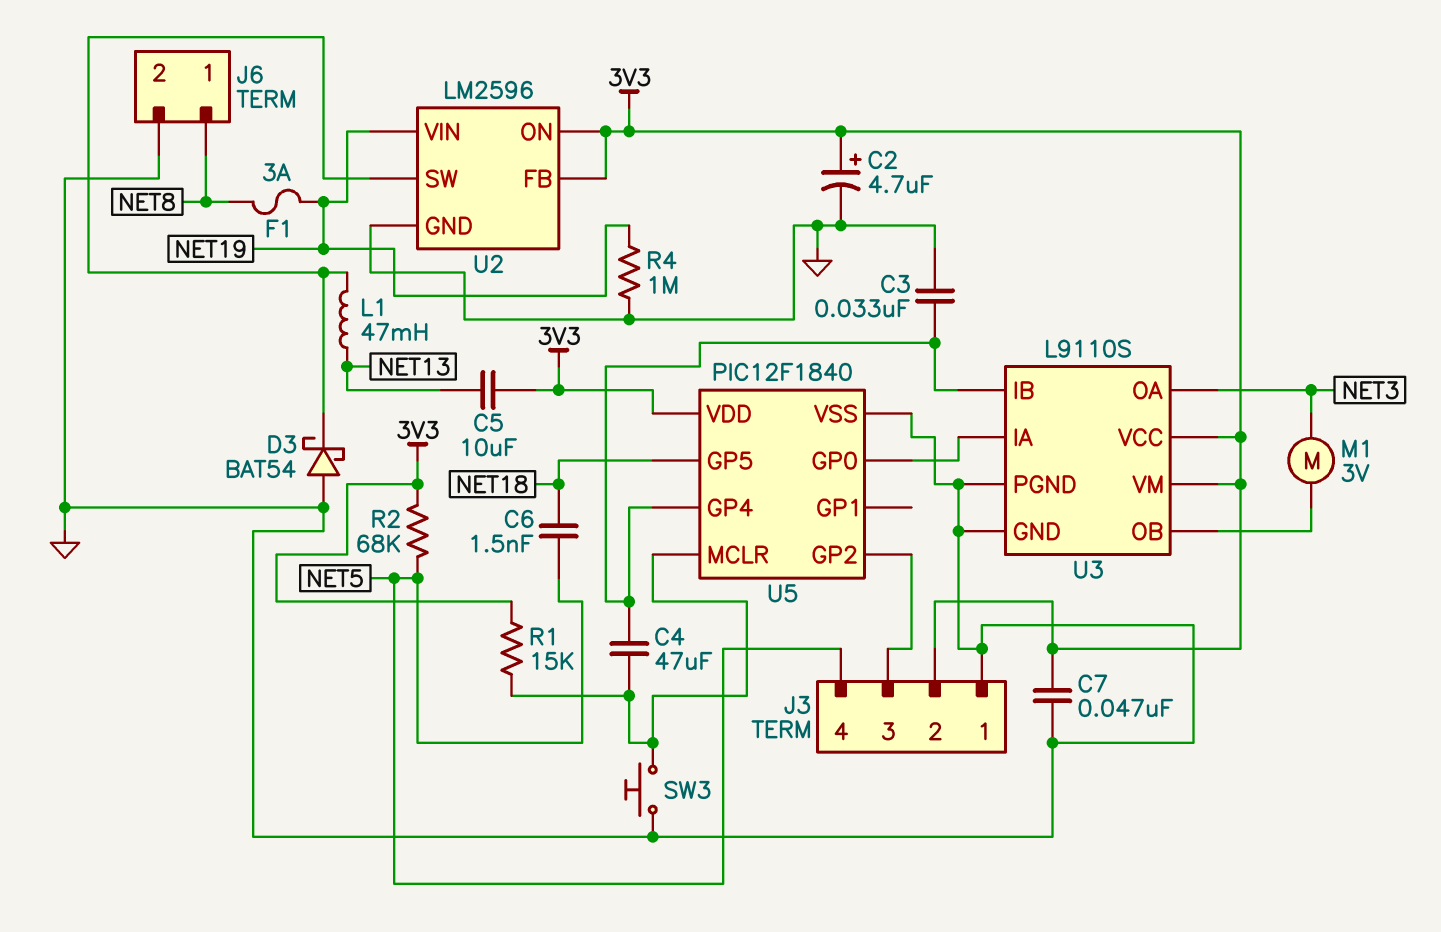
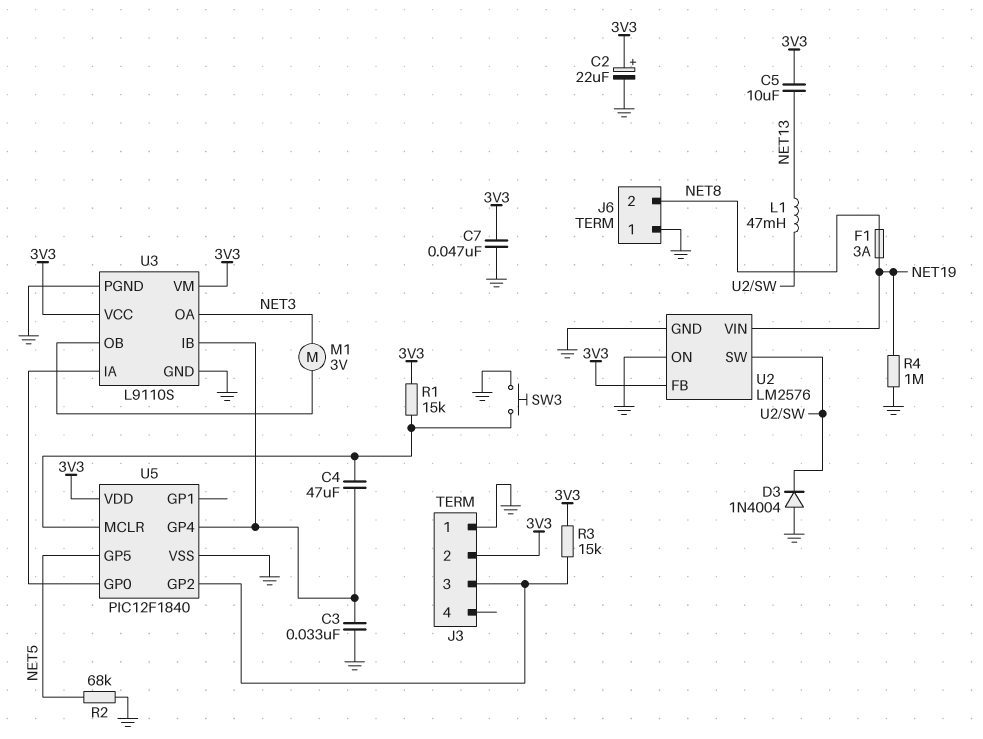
C2: 4.7uF (plus 3V3, minus GND) -> 22uF (plus 3V3, minus GND)
C6: 1.5nF (NET5, NET18) -> none
D3: schottky BAT54 (A GND, K U2/SW) -> diode 1N4004 (A GND, K U2/SW)
J3 pin 4: NET5 -> none
J6 pin 1: NET8 -> GND
J6 pin 2: GND -> NET8
R2: 68k (3V3, NET5) -> 68k (GND, NET5)
R3: none -> 15k (3V3, J3/3)
U2: LM2596 -> LM2576
U2 pin ON: 3V3 -> GND
U5 pin GP5: NET18 -> NET5

